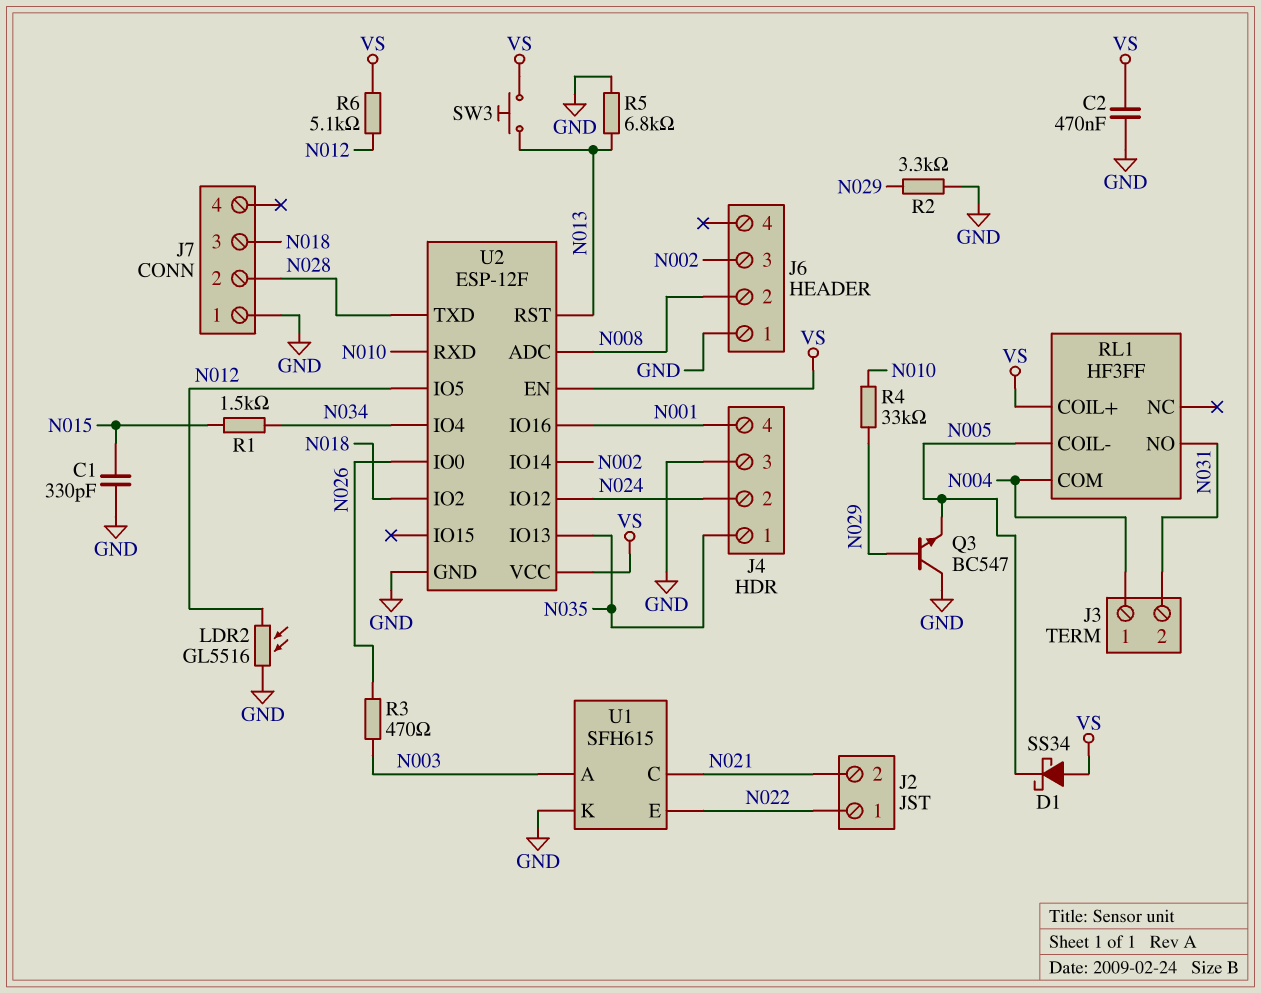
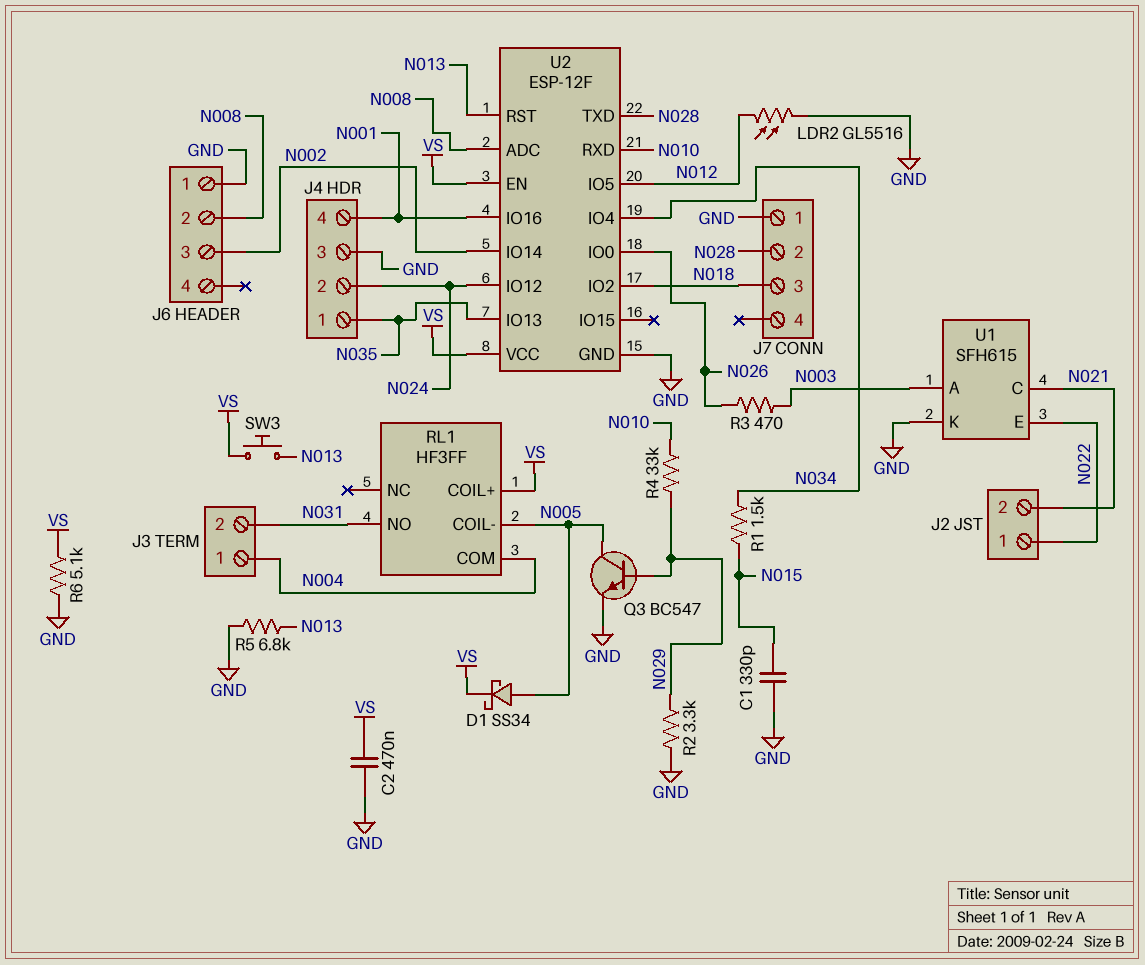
D1: schottky SS34 (A VS, K N005) -> schottky SS34 (A N005, K VS)
Q3: NPN BC547 (B N029, C GND, E N005) -> NPN BC547 (B N029, C N005, E GND)
R6: 5.1k (N012, VS) -> 5.1k (GND, VS)

